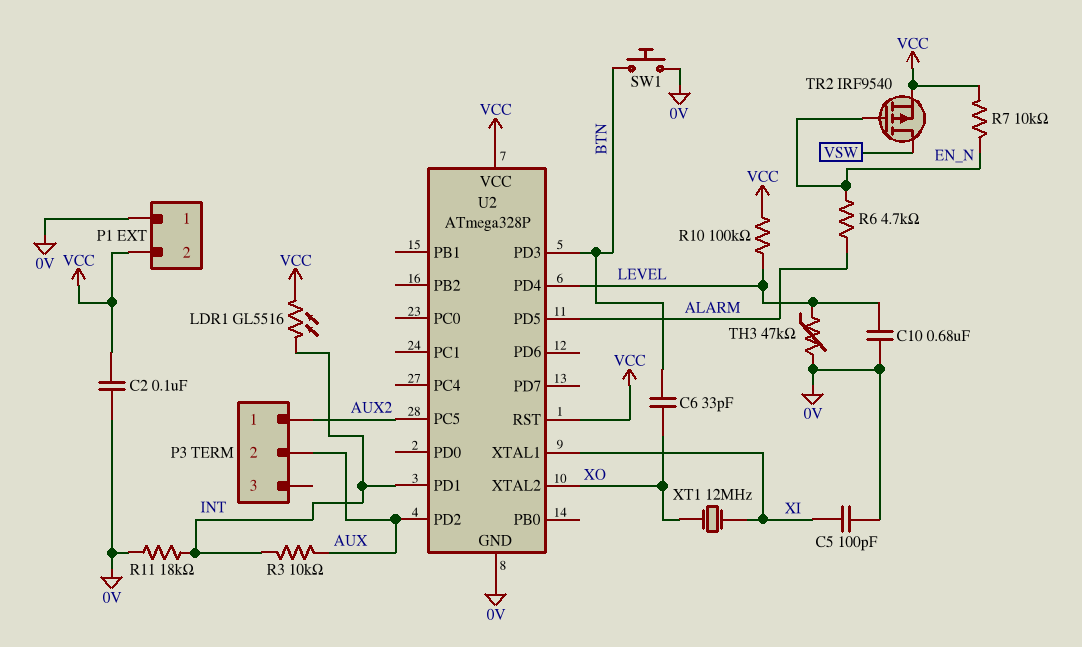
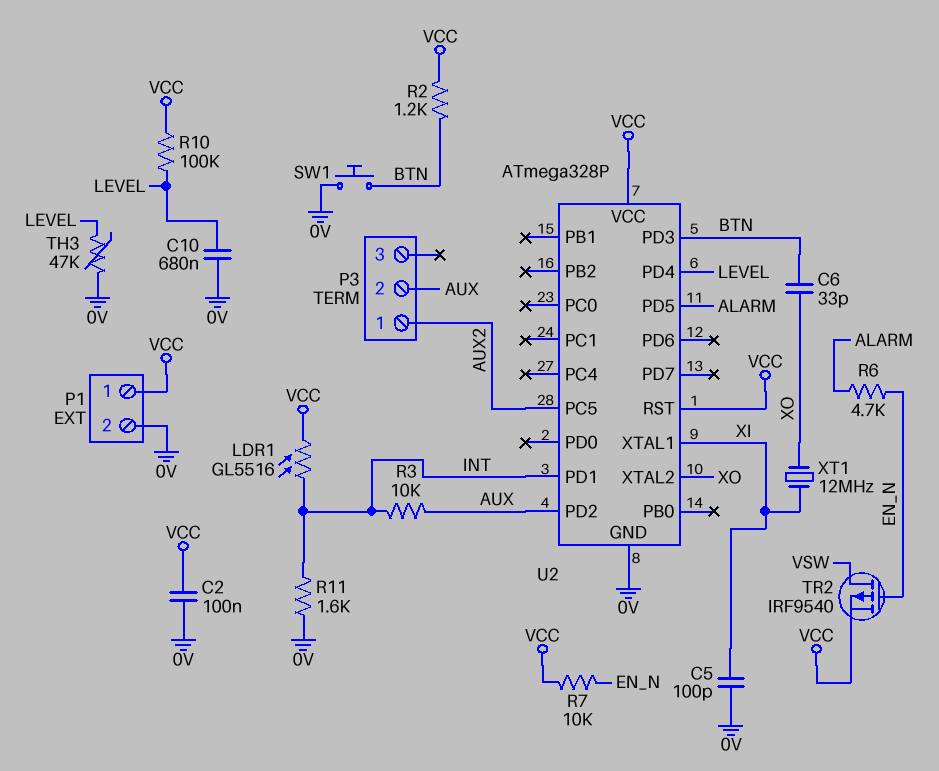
P1 pin 1: 0V -> VCC
P1 pin 2: VCC -> 0V
R2: none -> 1.2k (BTN, VCC)
R11: 18k (0V, INT) -> 1.6k (0V, INT)

